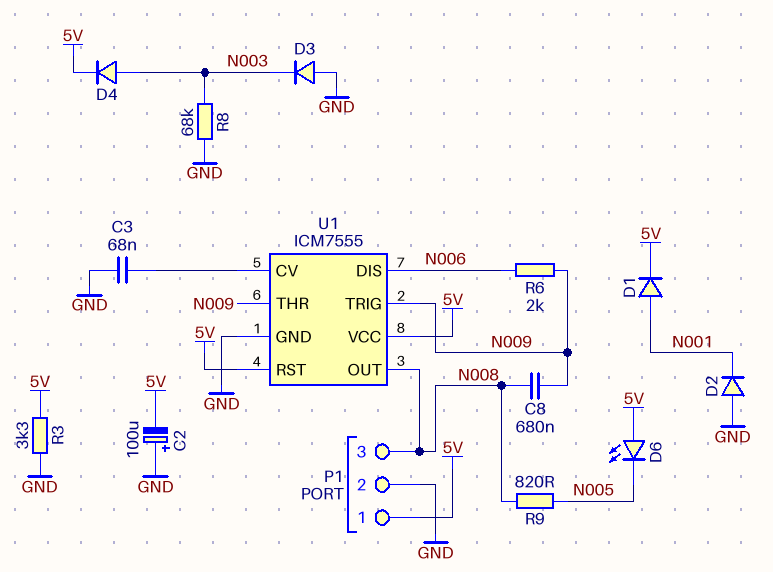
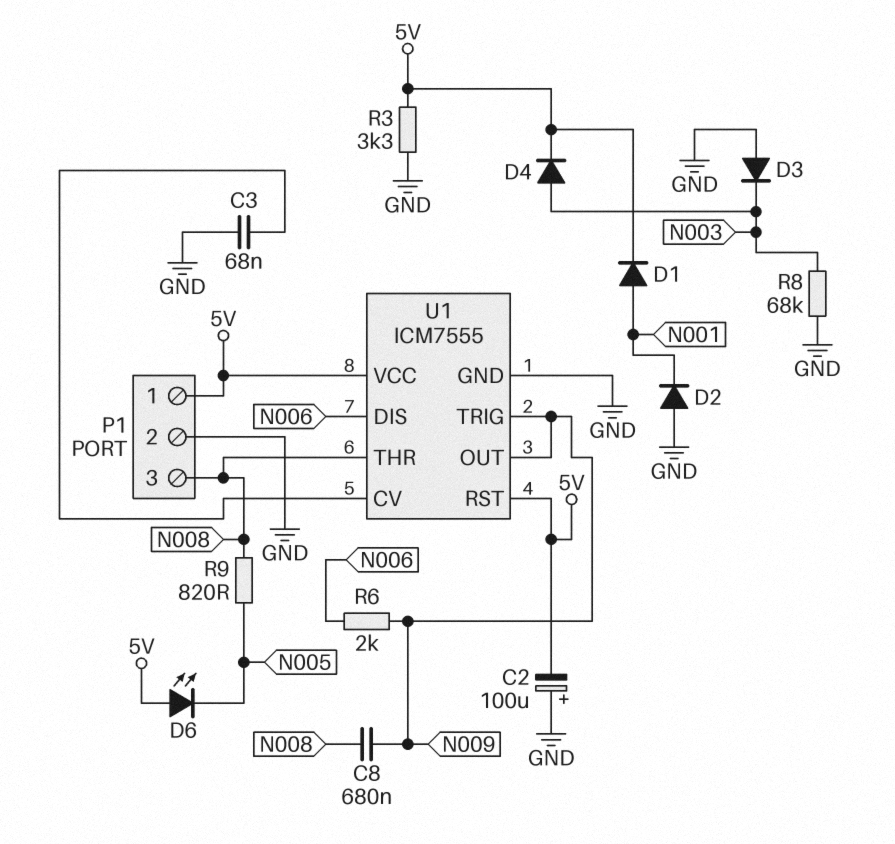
U1 pin OUT: N008 -> N009
U1 pin THR: N009 -> N008

